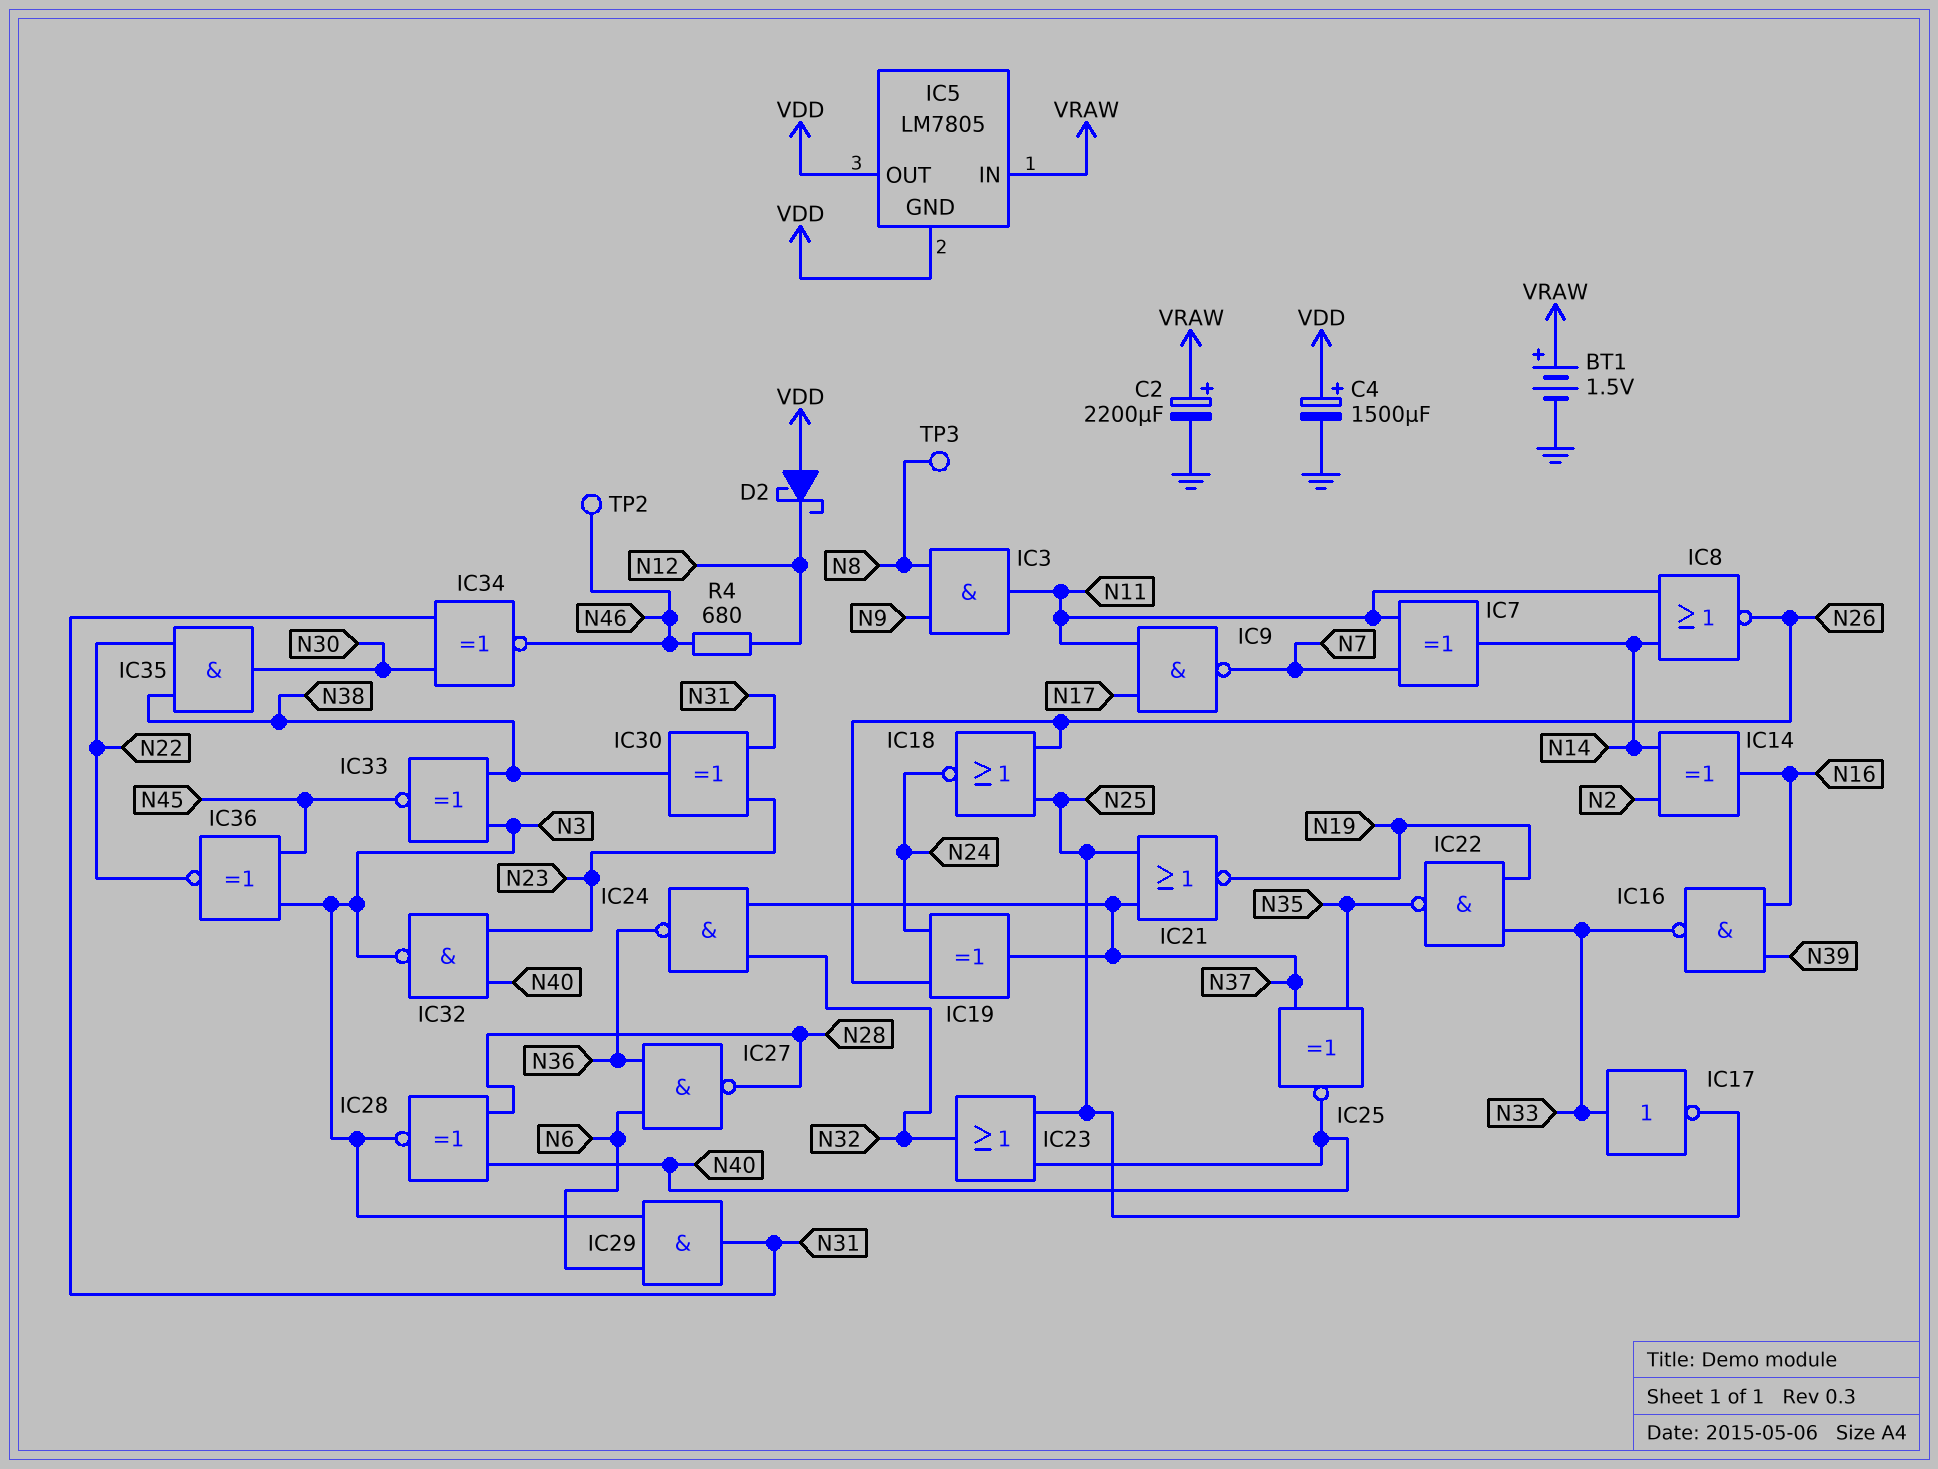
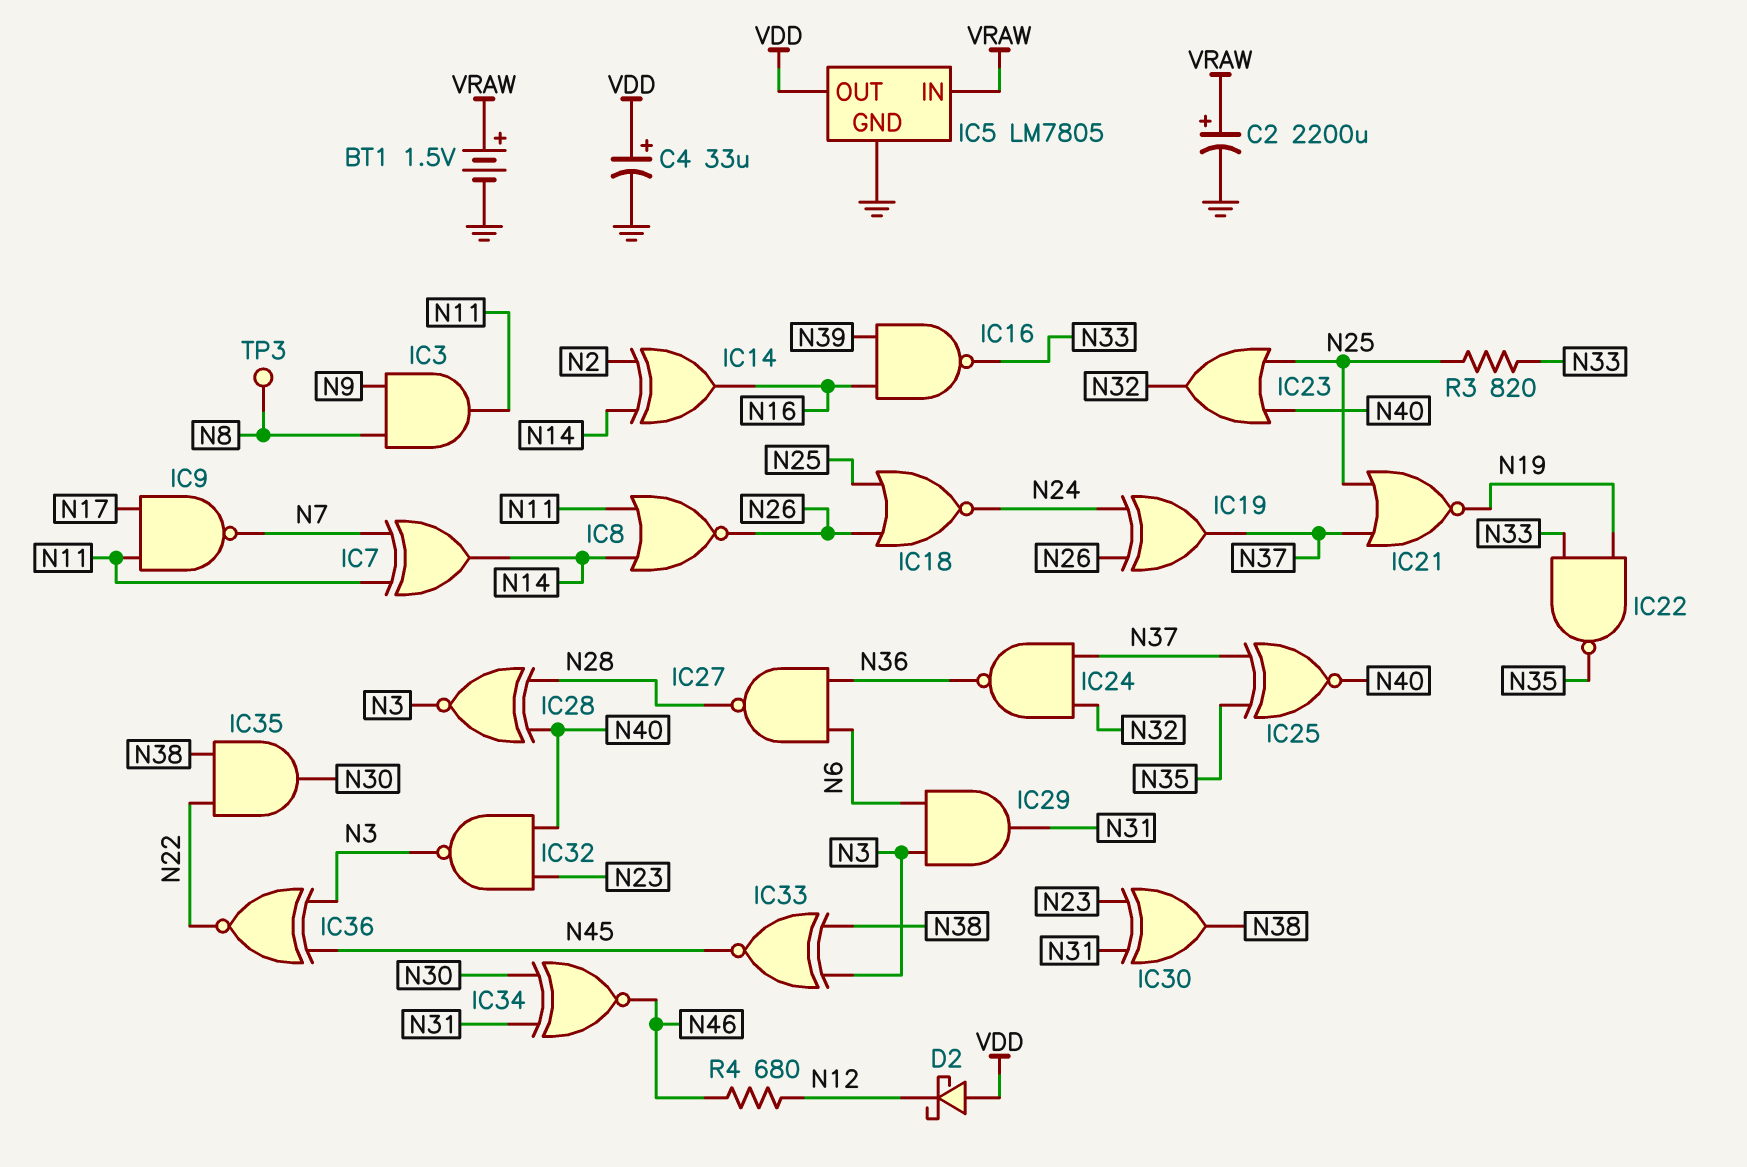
C4: 1500uF (plus VDD, minus GND) -> 33uF (plus VDD, minus GND)
IC5 pin GND: VDD -> GND
IC17: NOT (in N33, out N25) -> none
R3: none -> 820 (N25, N33)
TP2: test point (N46) -> none

